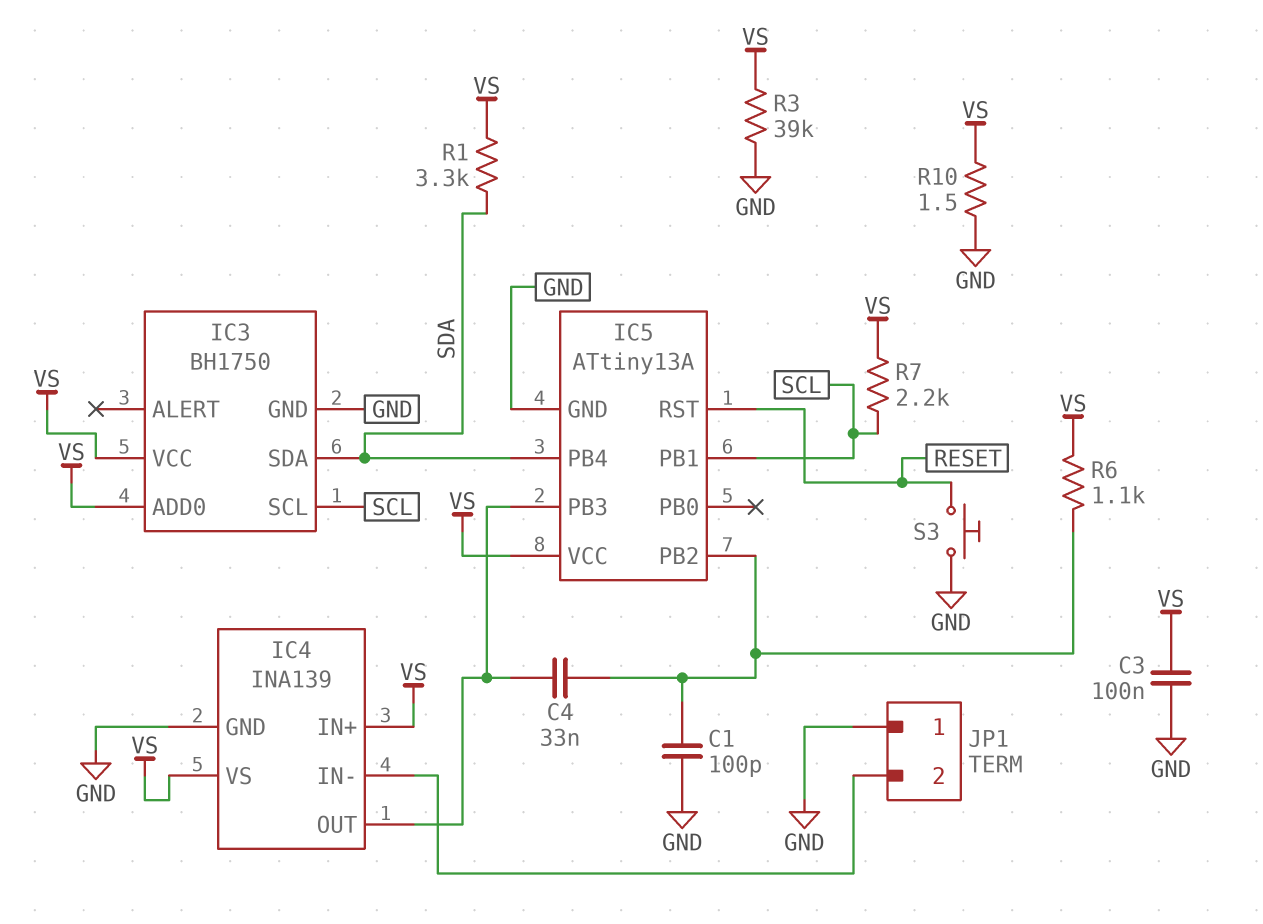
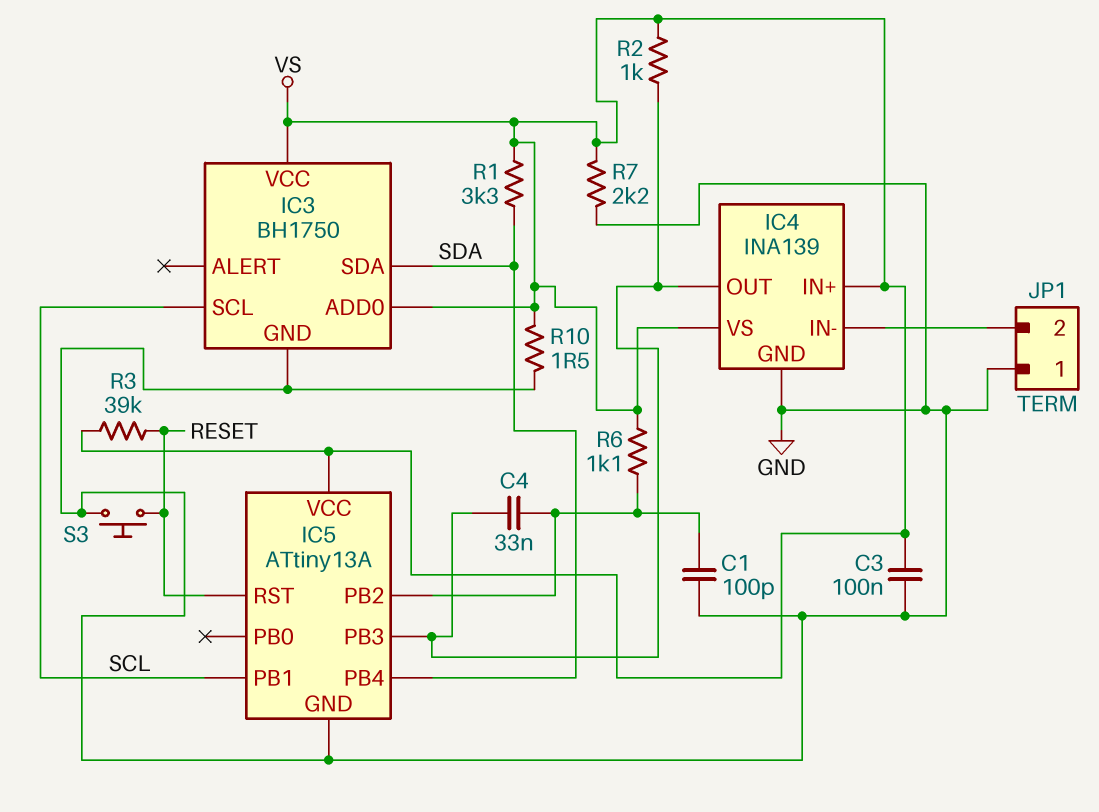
R2: none -> 1k (IC4/OUT, VS)
R3: 39k (GND, VS) -> 39k (RESET, VS)
R7: 2.2k (SCL, VS) -> 2.2k (GND, VS)

